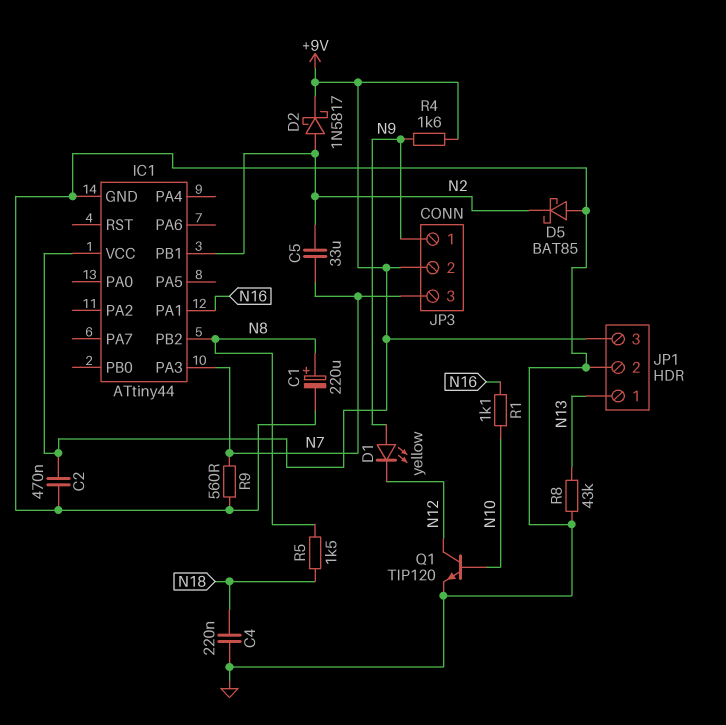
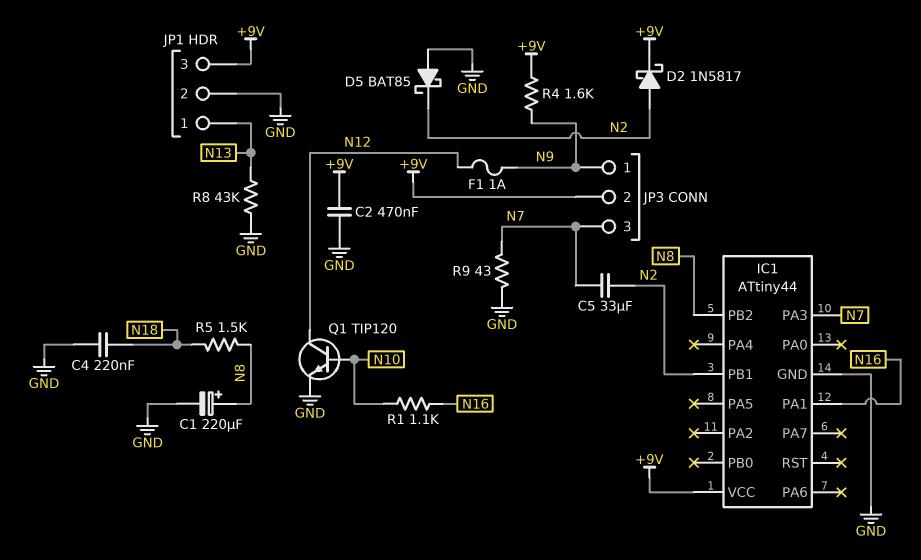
D1: LED yellow (A N9, K N12) -> none
F1: none -> 1A (N9, N12)
R9: 560 (GND, N7) -> 43 (GND, N7)

